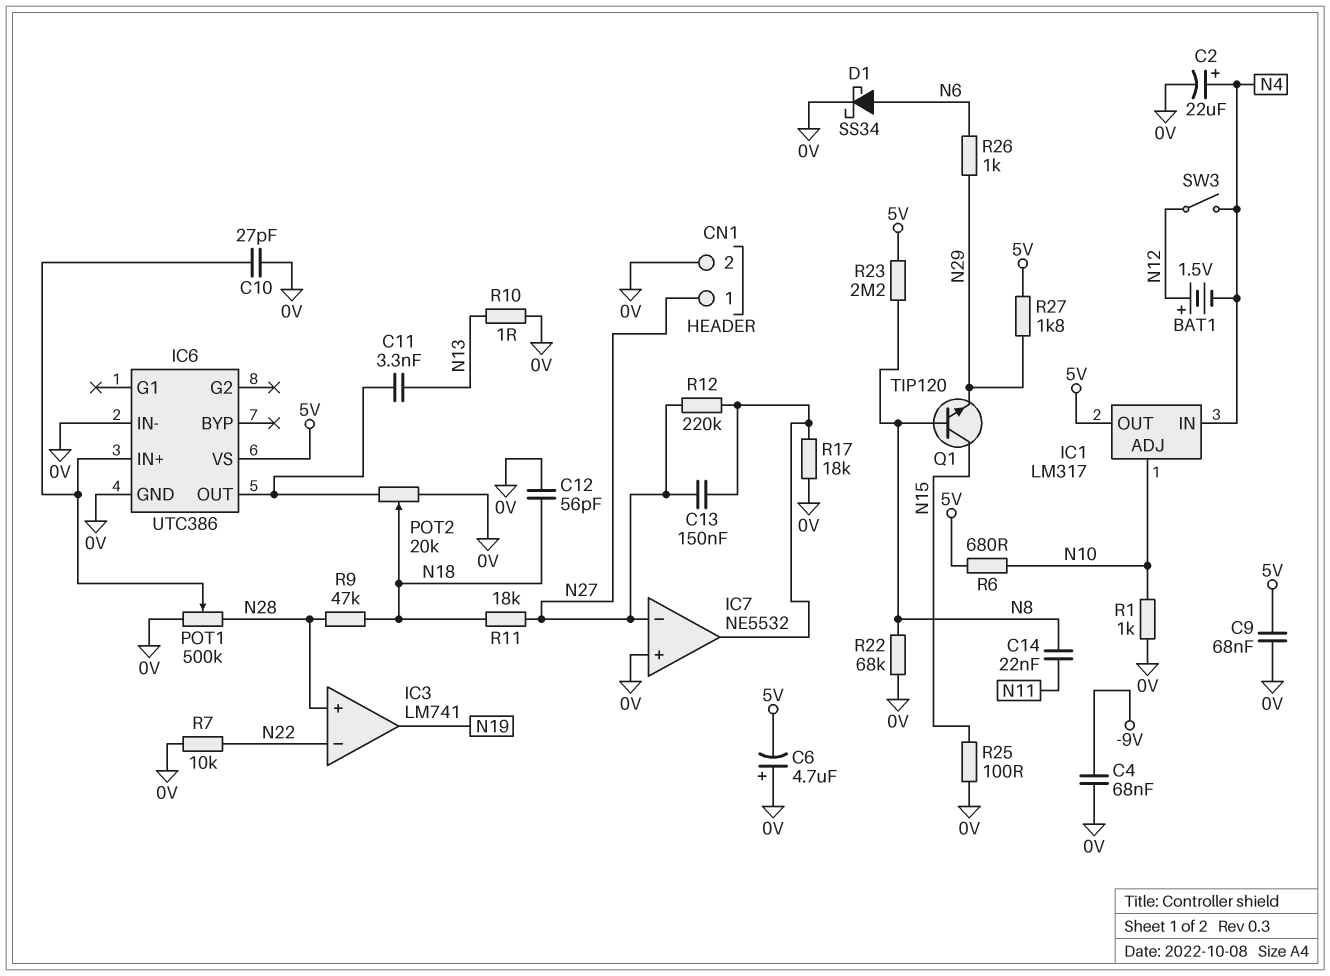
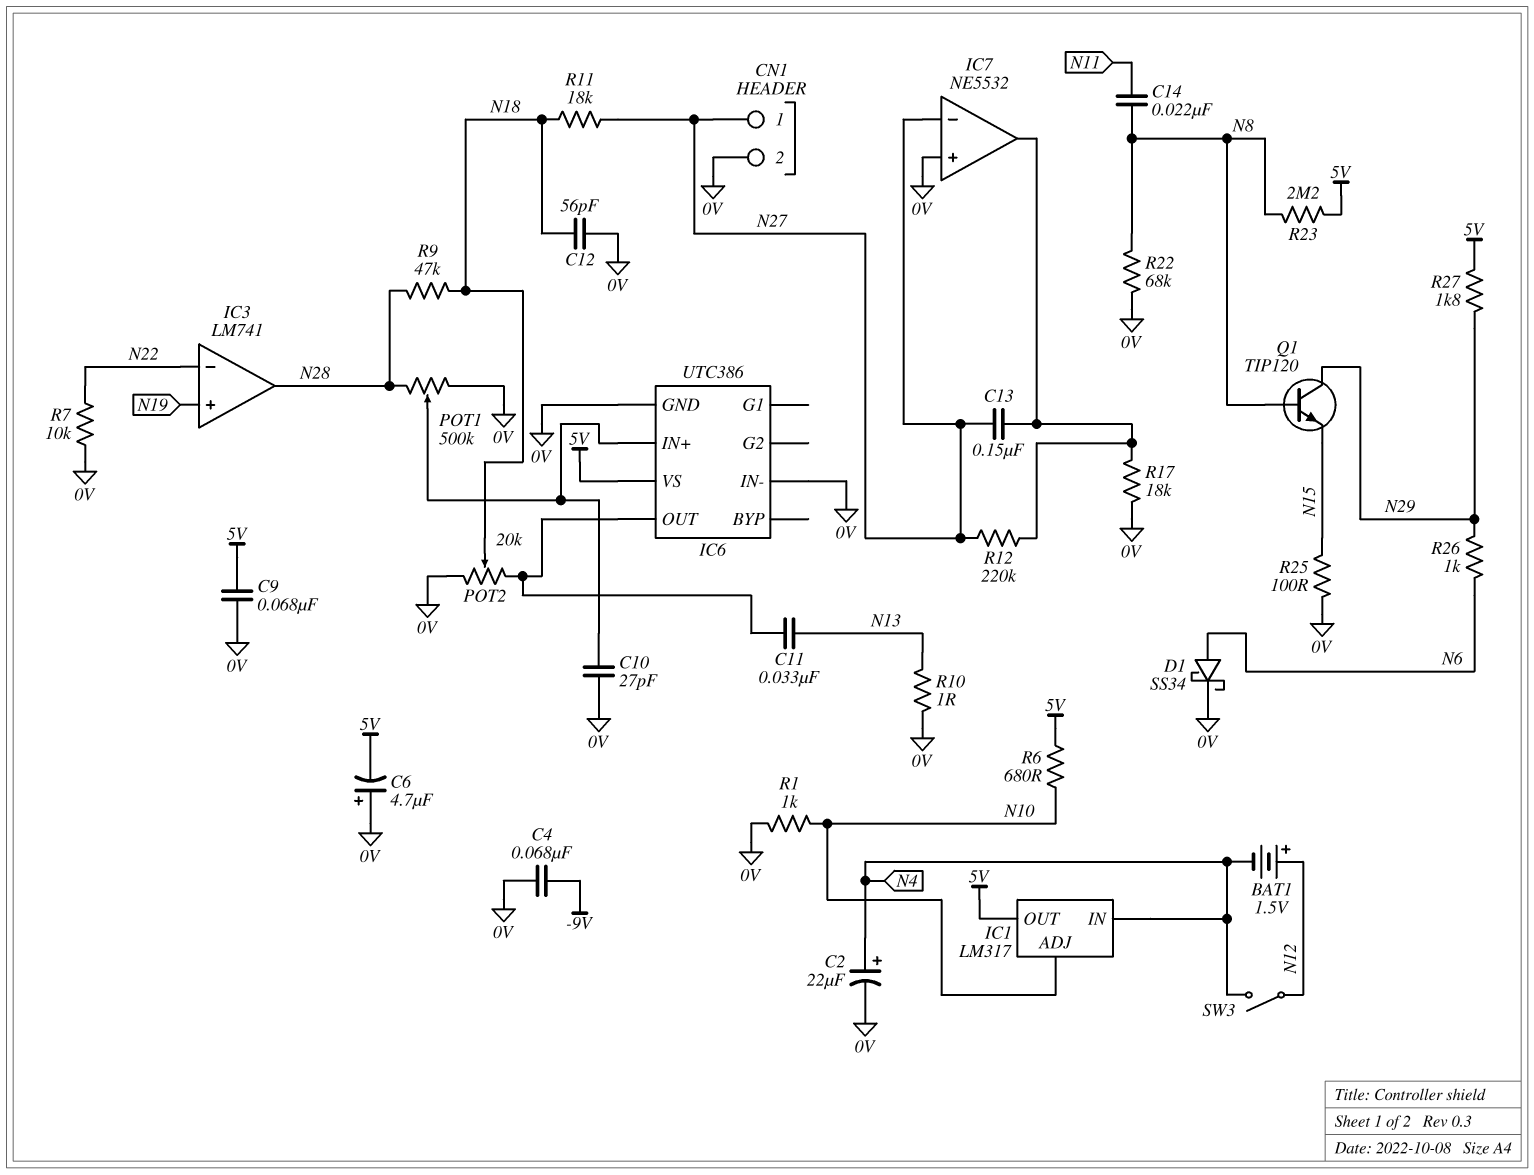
C11: 3.3nF (IC6/OUT, N13) -> 33nF (IC6/OUT, N13)
IC3 pin in+: N28 -> N19
IC3 pin out: N19 -> N28
Q1: NPN TIP120 (B N8, C N15, E N29) -> NPN TIP120 (B N8, C N29, E N15)

